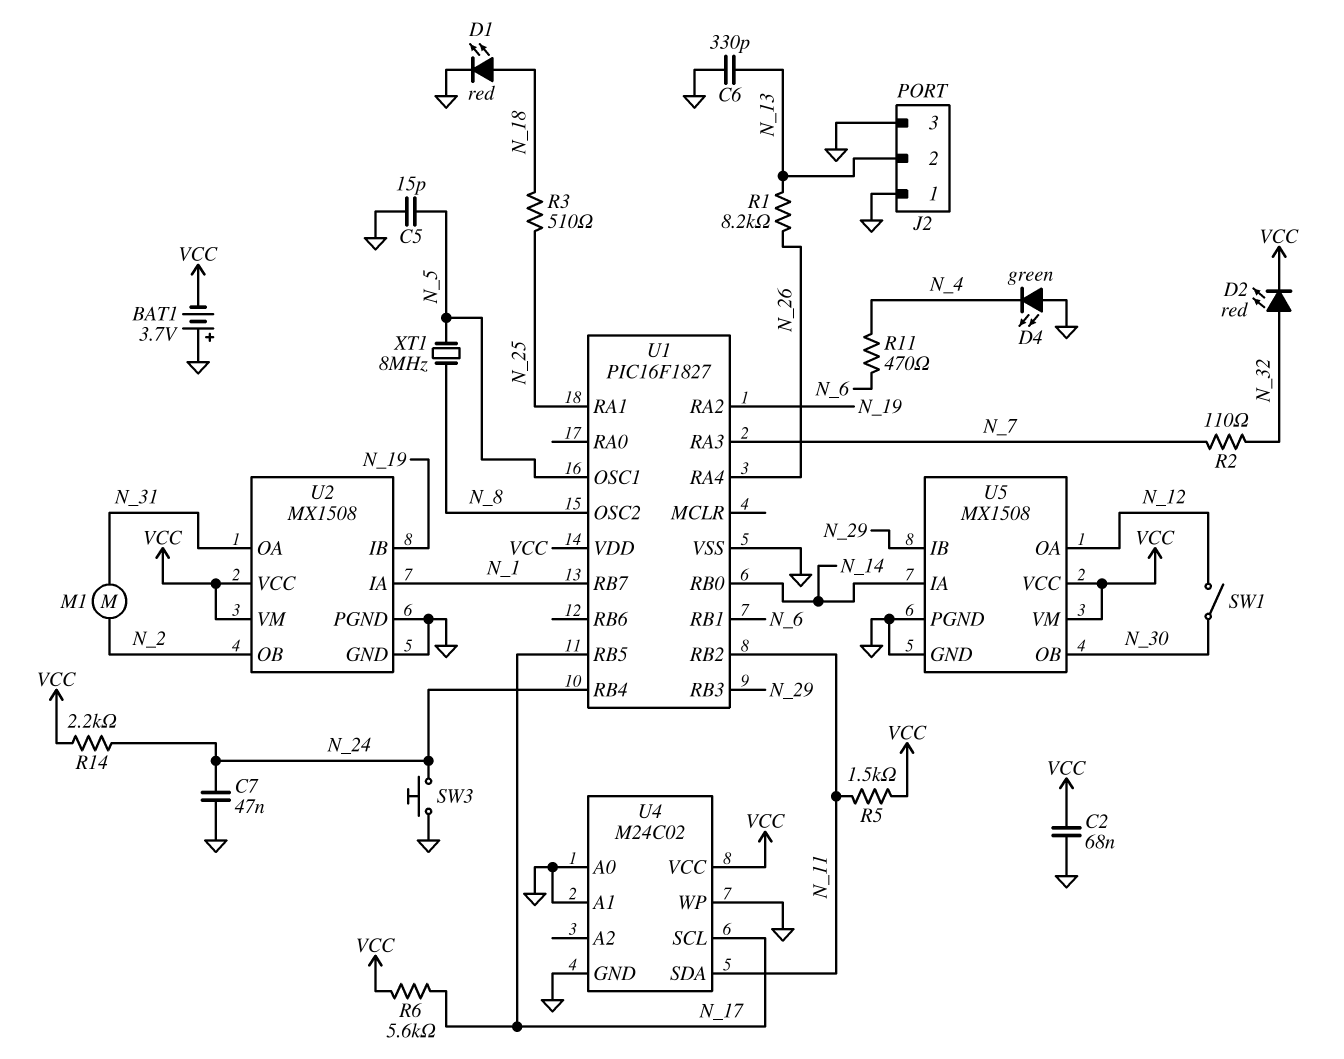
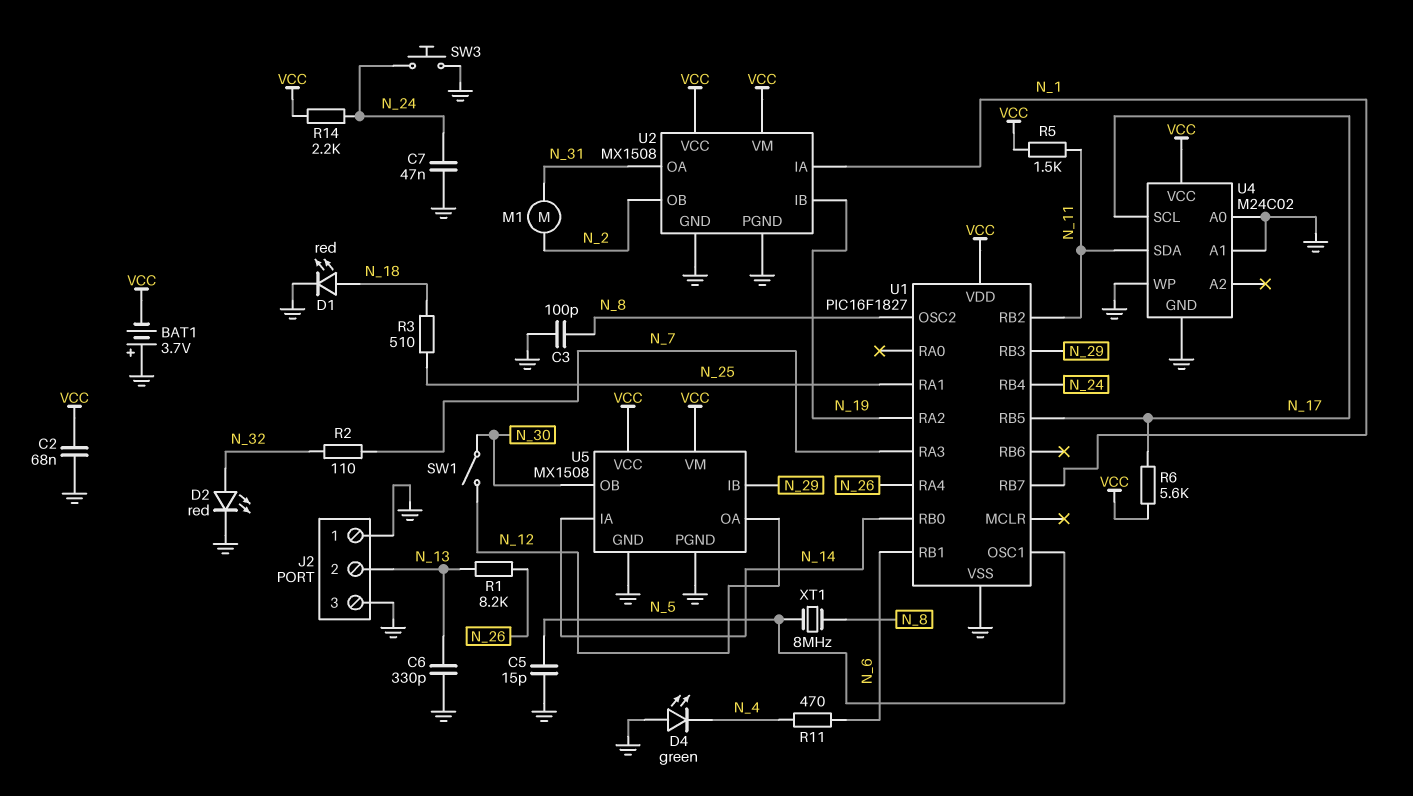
C3: none -> 100pF (GND, N_8)
D2: LED red (A N_32, K VCC) -> LED red (A N_32, K GND)

